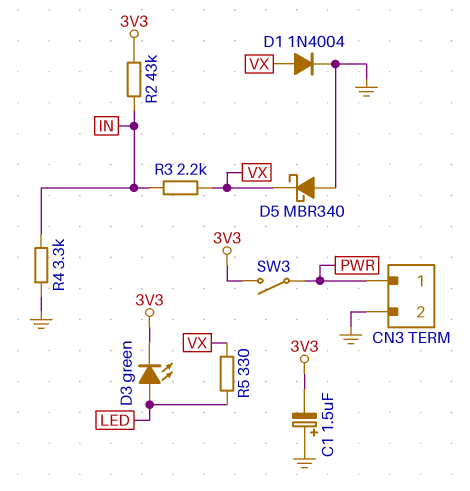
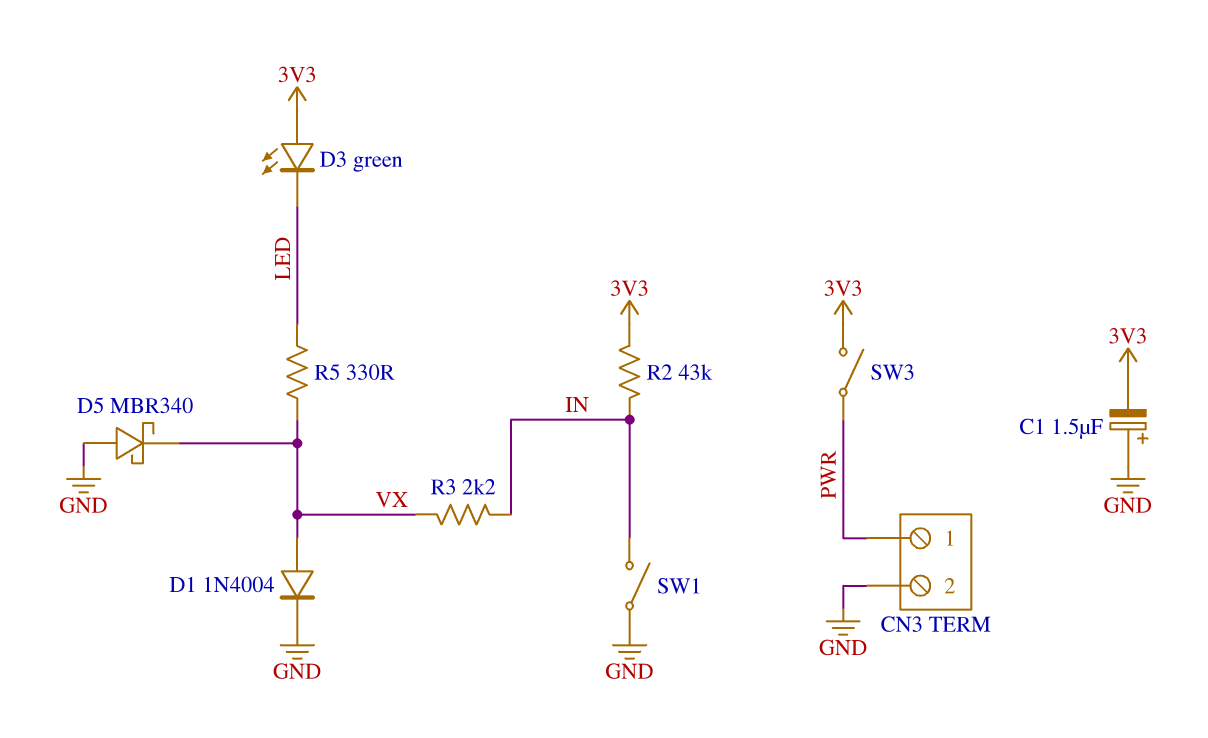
D3: LED green (A LED, K 3V3) -> LED green (A 3V3, K LED)
R4: 3.3k (GND, IN) -> none
SW1: none -> switch (GND, IN)

